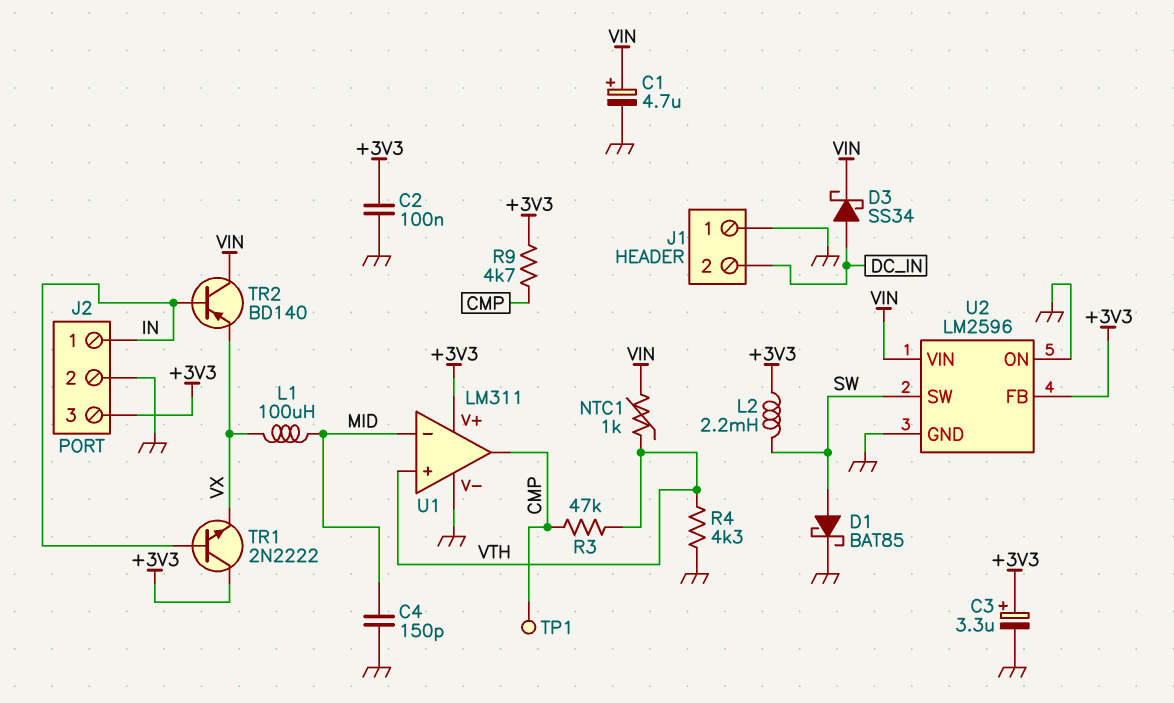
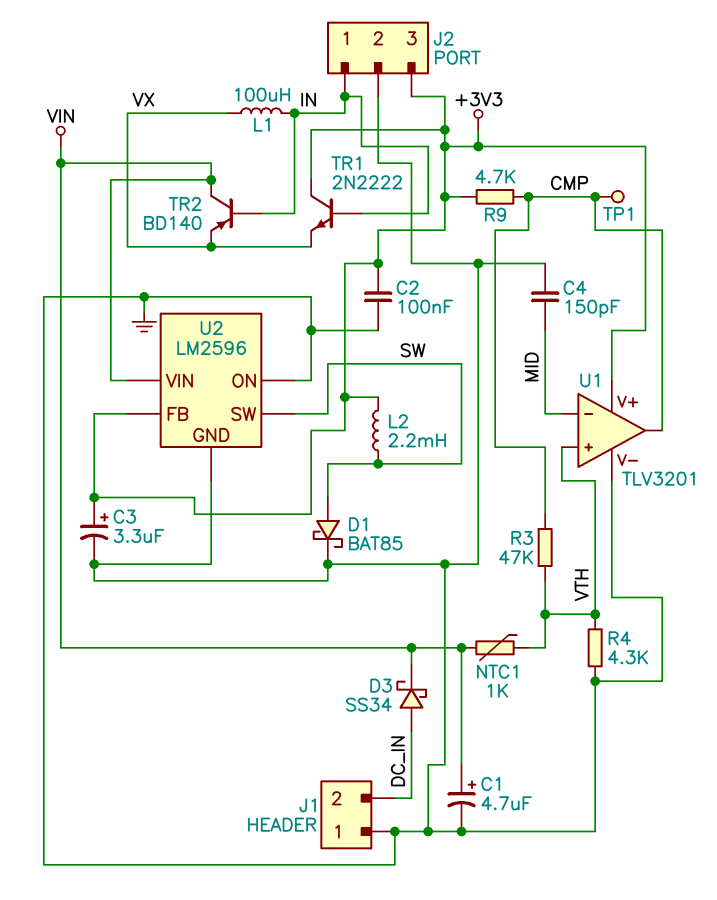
L1: 100uH (MID, VX) -> 100uH (IN, VX)
U1: LM311 -> TLV3201

